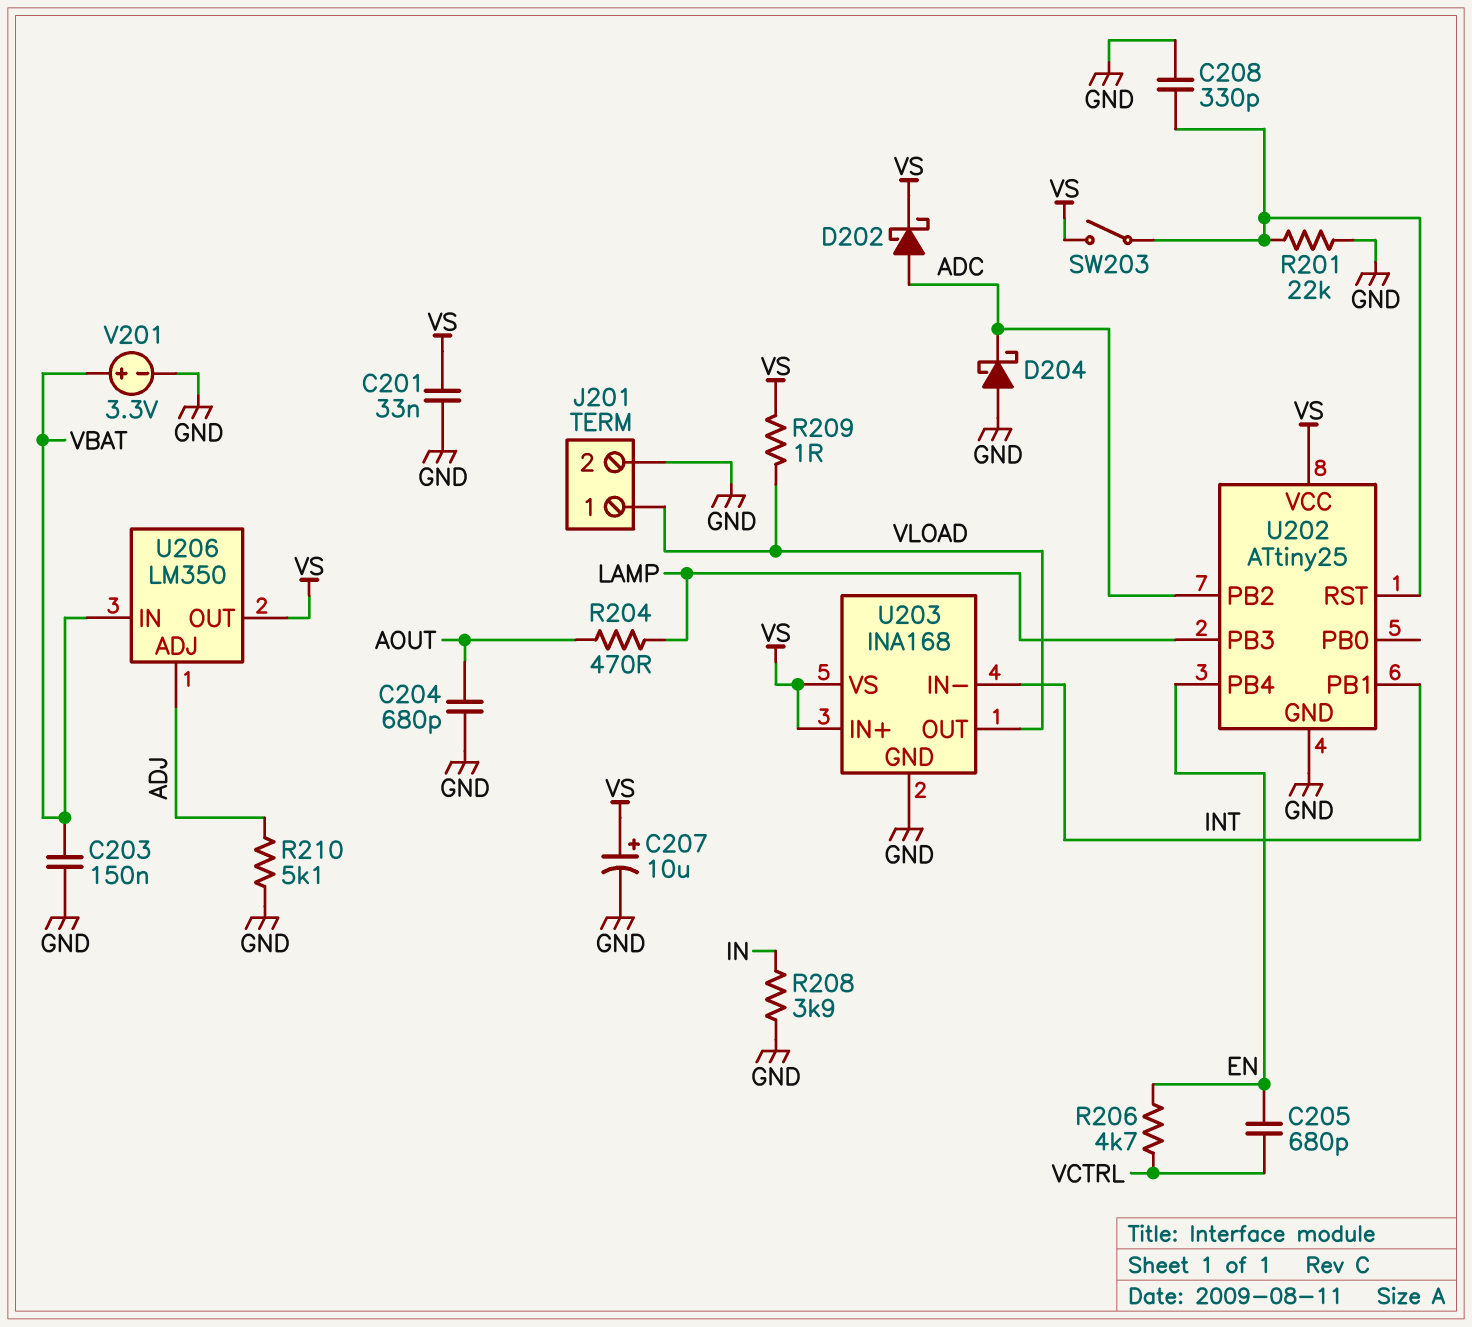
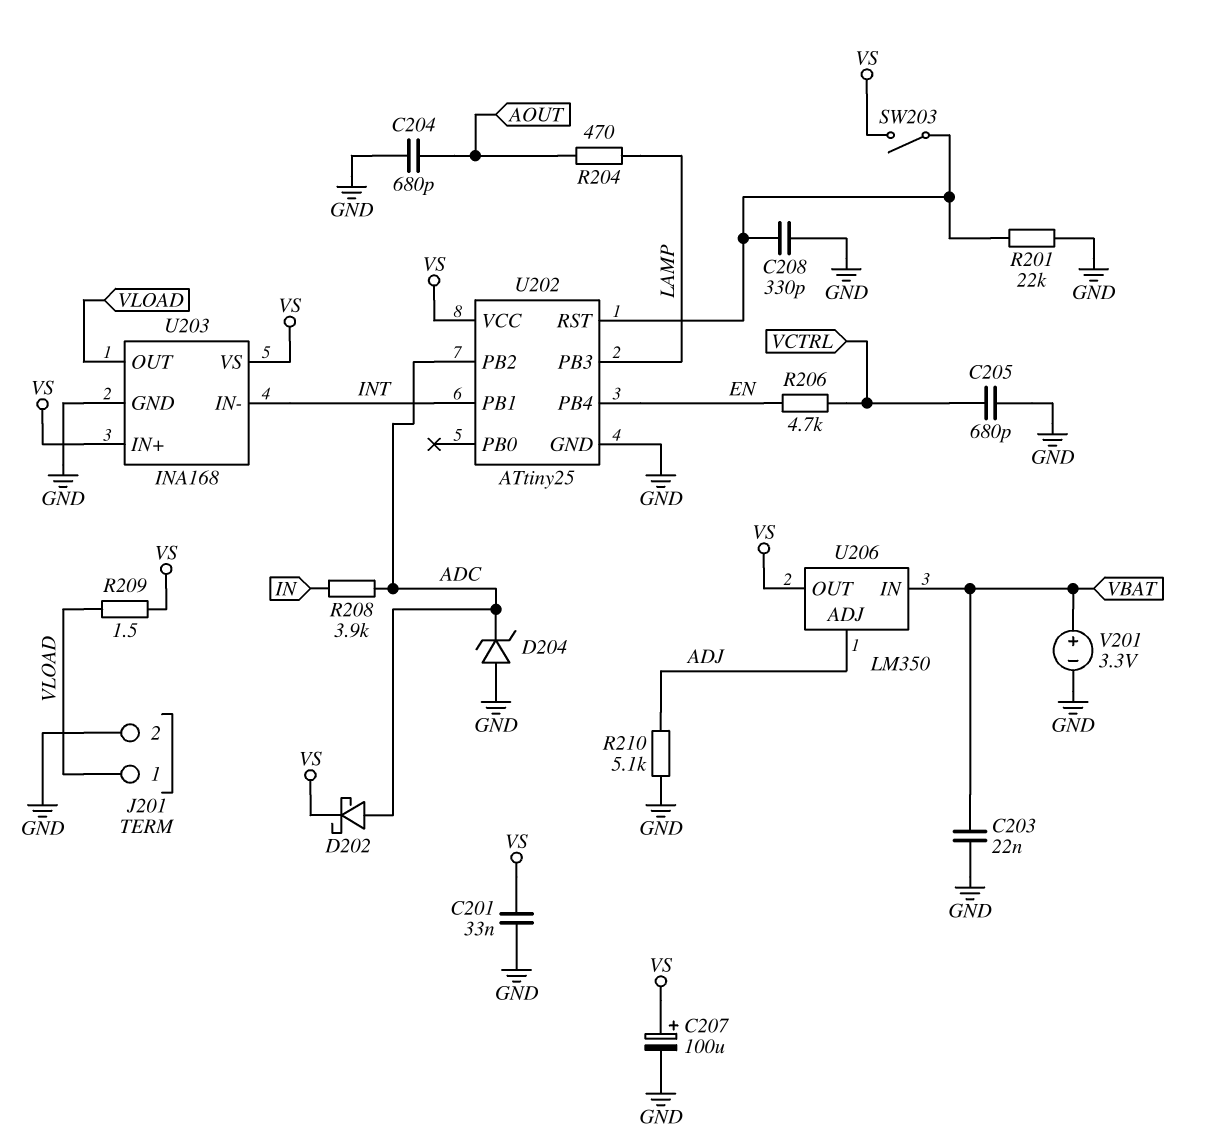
C203: 150nF (GND, VBAT) -> 22nF (GND, VBAT)
C205: 680pF (EN, VCTRL) -> 680pF (GND, VCTRL)
C207: 10uF (plus VS, minus GND) -> 100uF (plus VS, minus GND)
D204: schottky (A GND, K ADC) -> zener (A GND, K ADC)
R208: 3.9k (GND, IN) -> 3.9k (ADC, IN)
R209: 1 (VLOAD, VS) -> 1.5 (VLOAD, VS)

